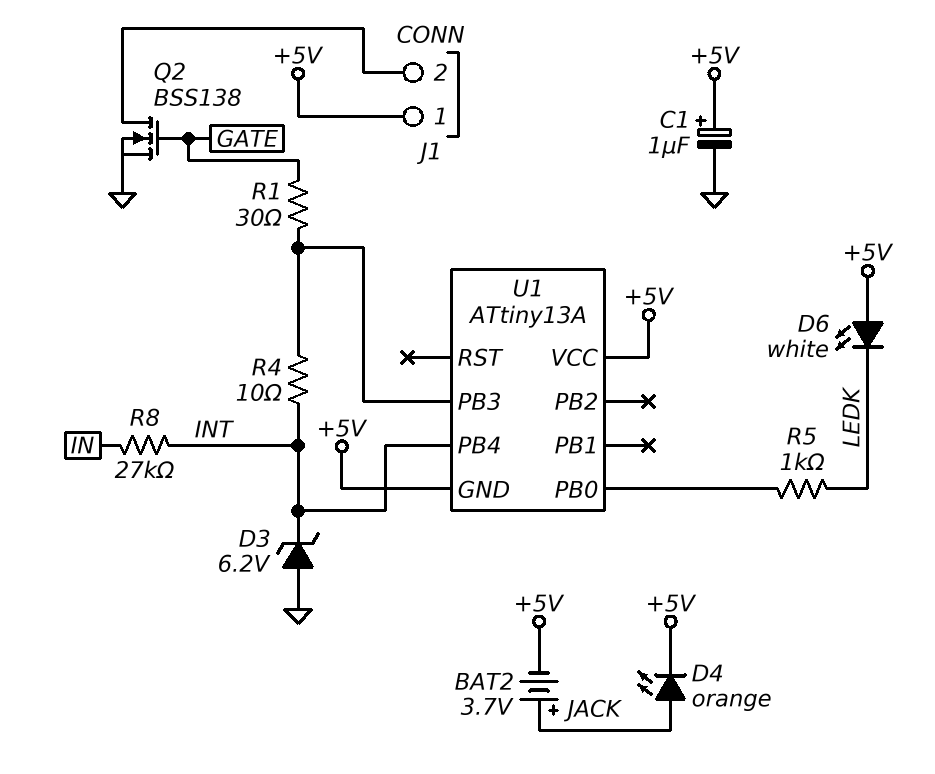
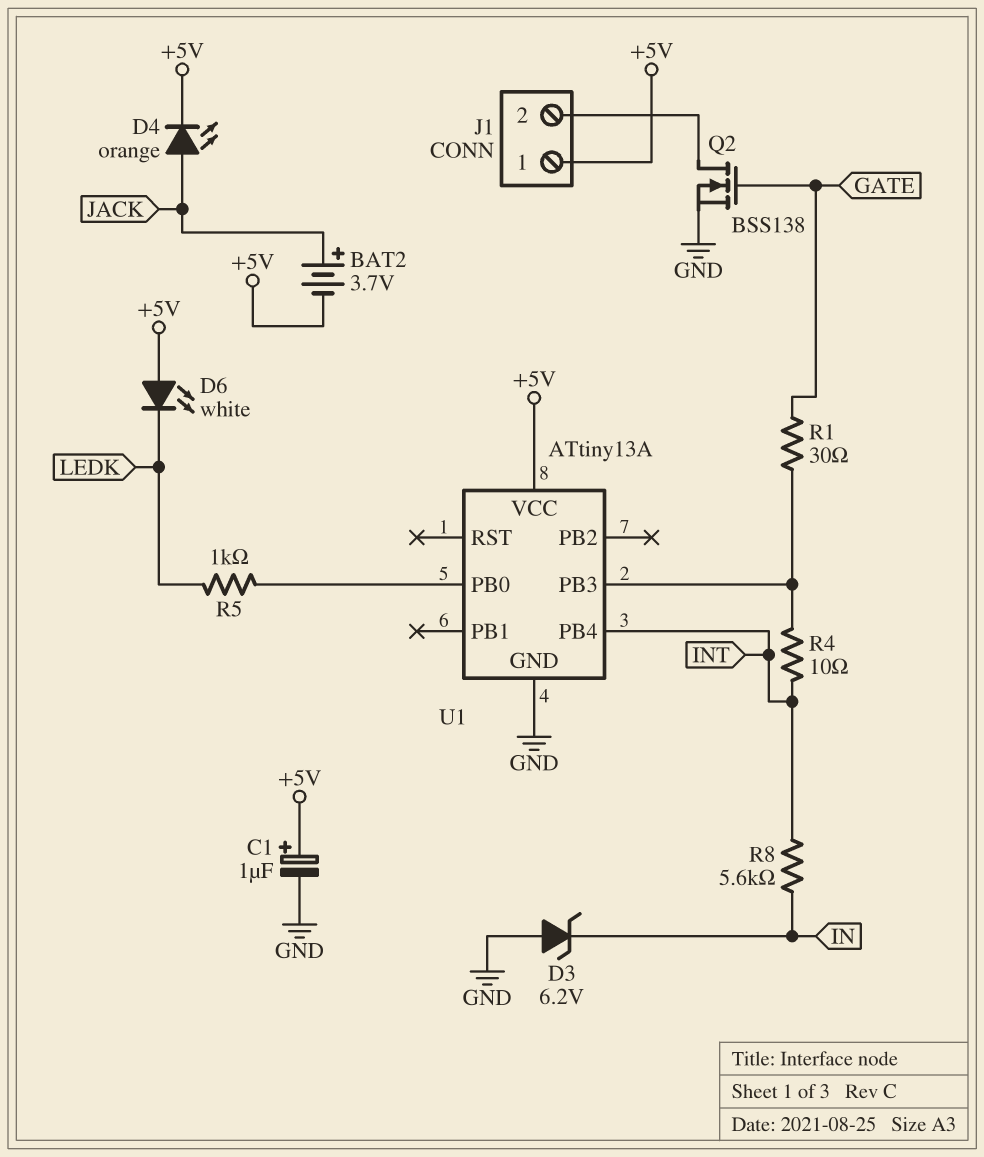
D3: zener 6.2V (A GND, K INT) -> zener 6.2V (A GND, K IN)
R8: 27k (IN, INT) -> 5.6k (IN, INT)
U1 pin GND: +5V -> GND

